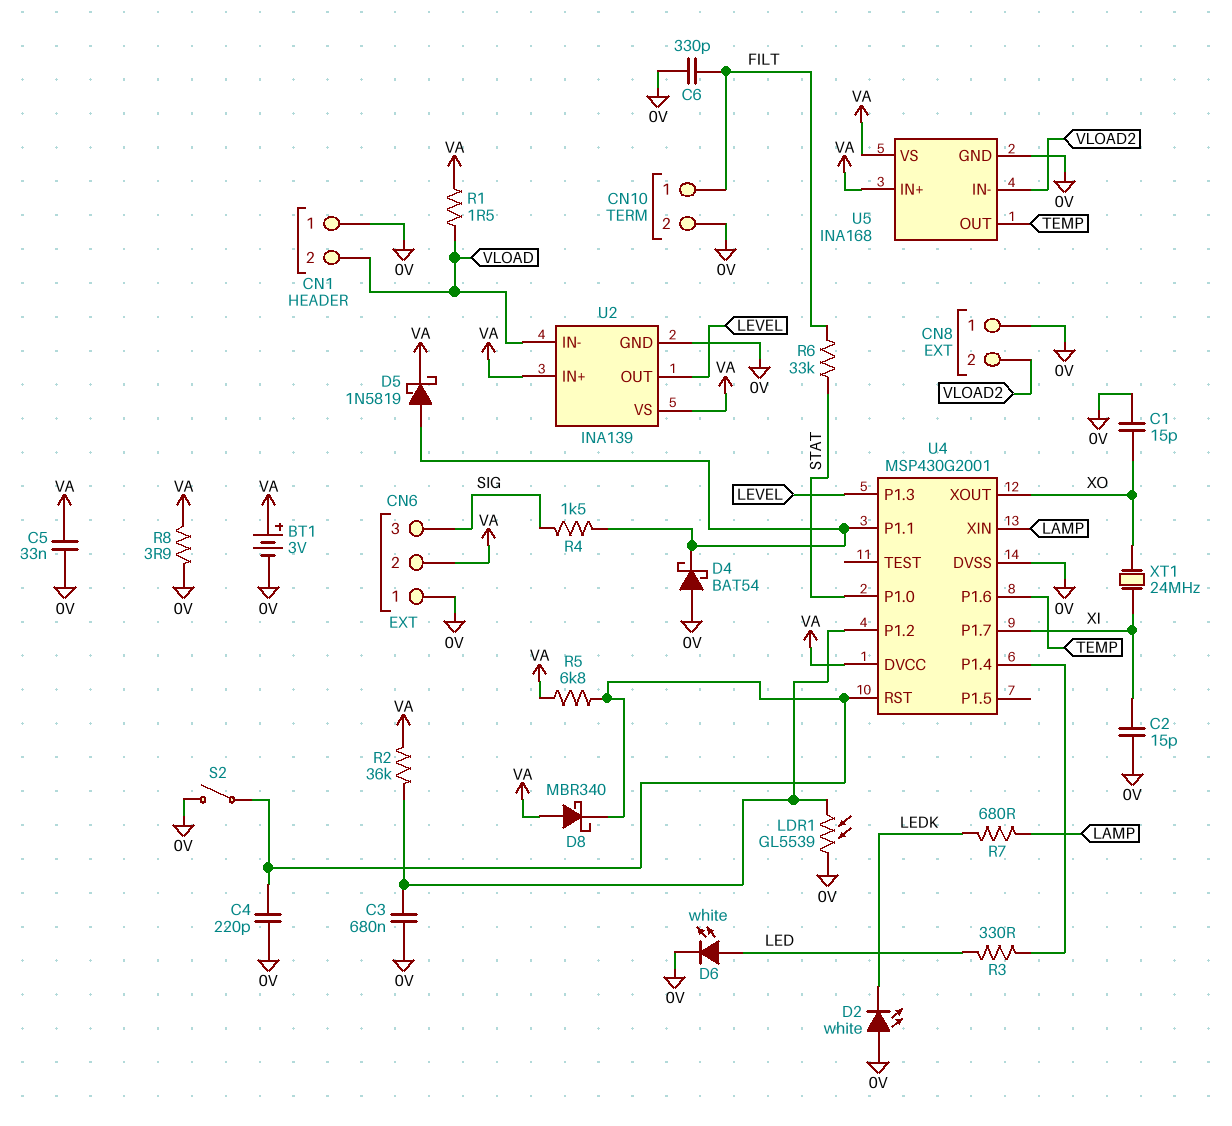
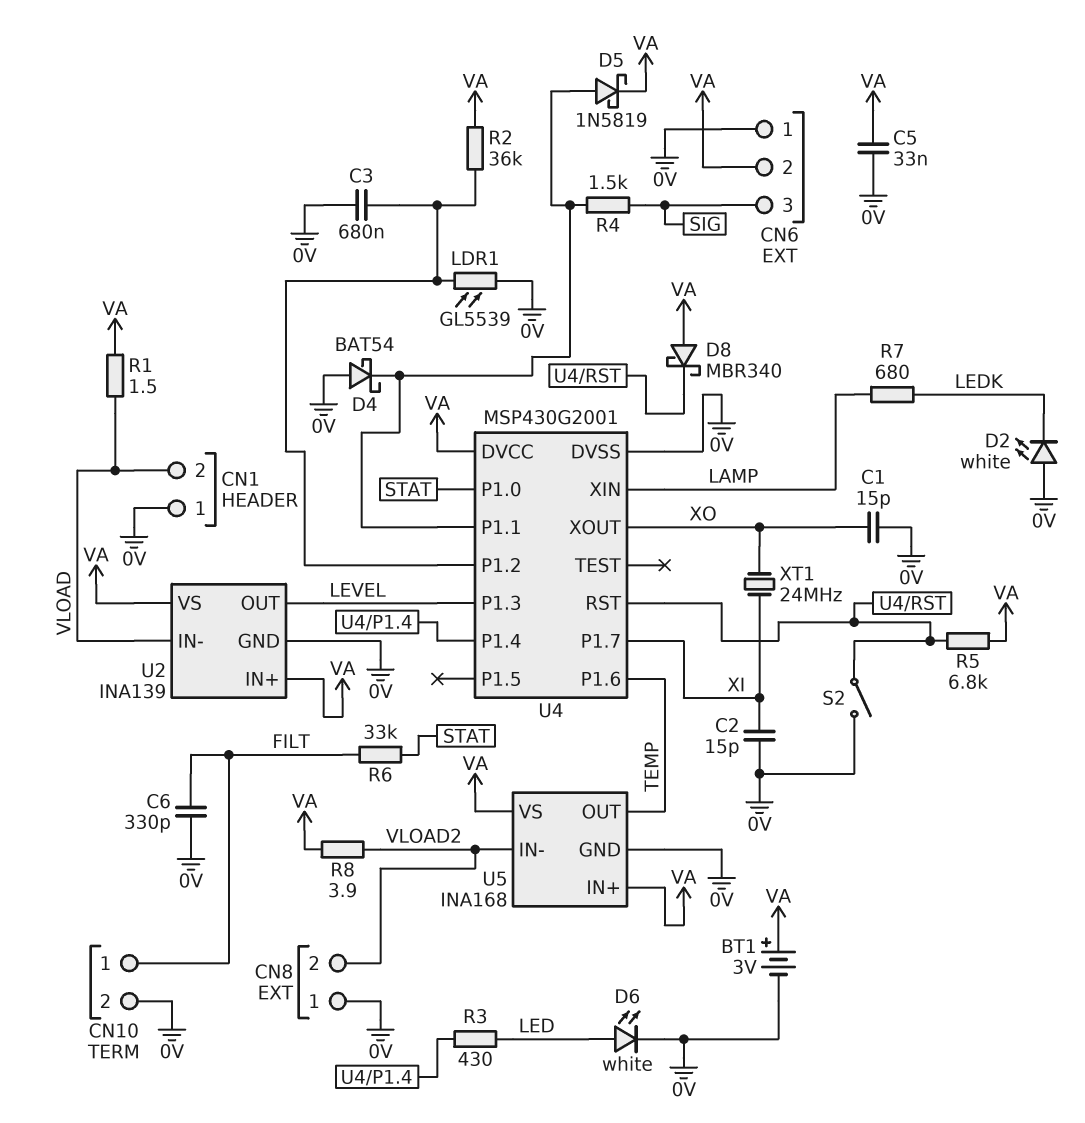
C4: 220pF (0V, U4/RST) -> none
R3: 330 (LED, U4/P1.4) -> 430 (LED, U4/P1.4)
R8: 3.9 (0V, VA) -> 3.9 (VA, VLOAD2)

